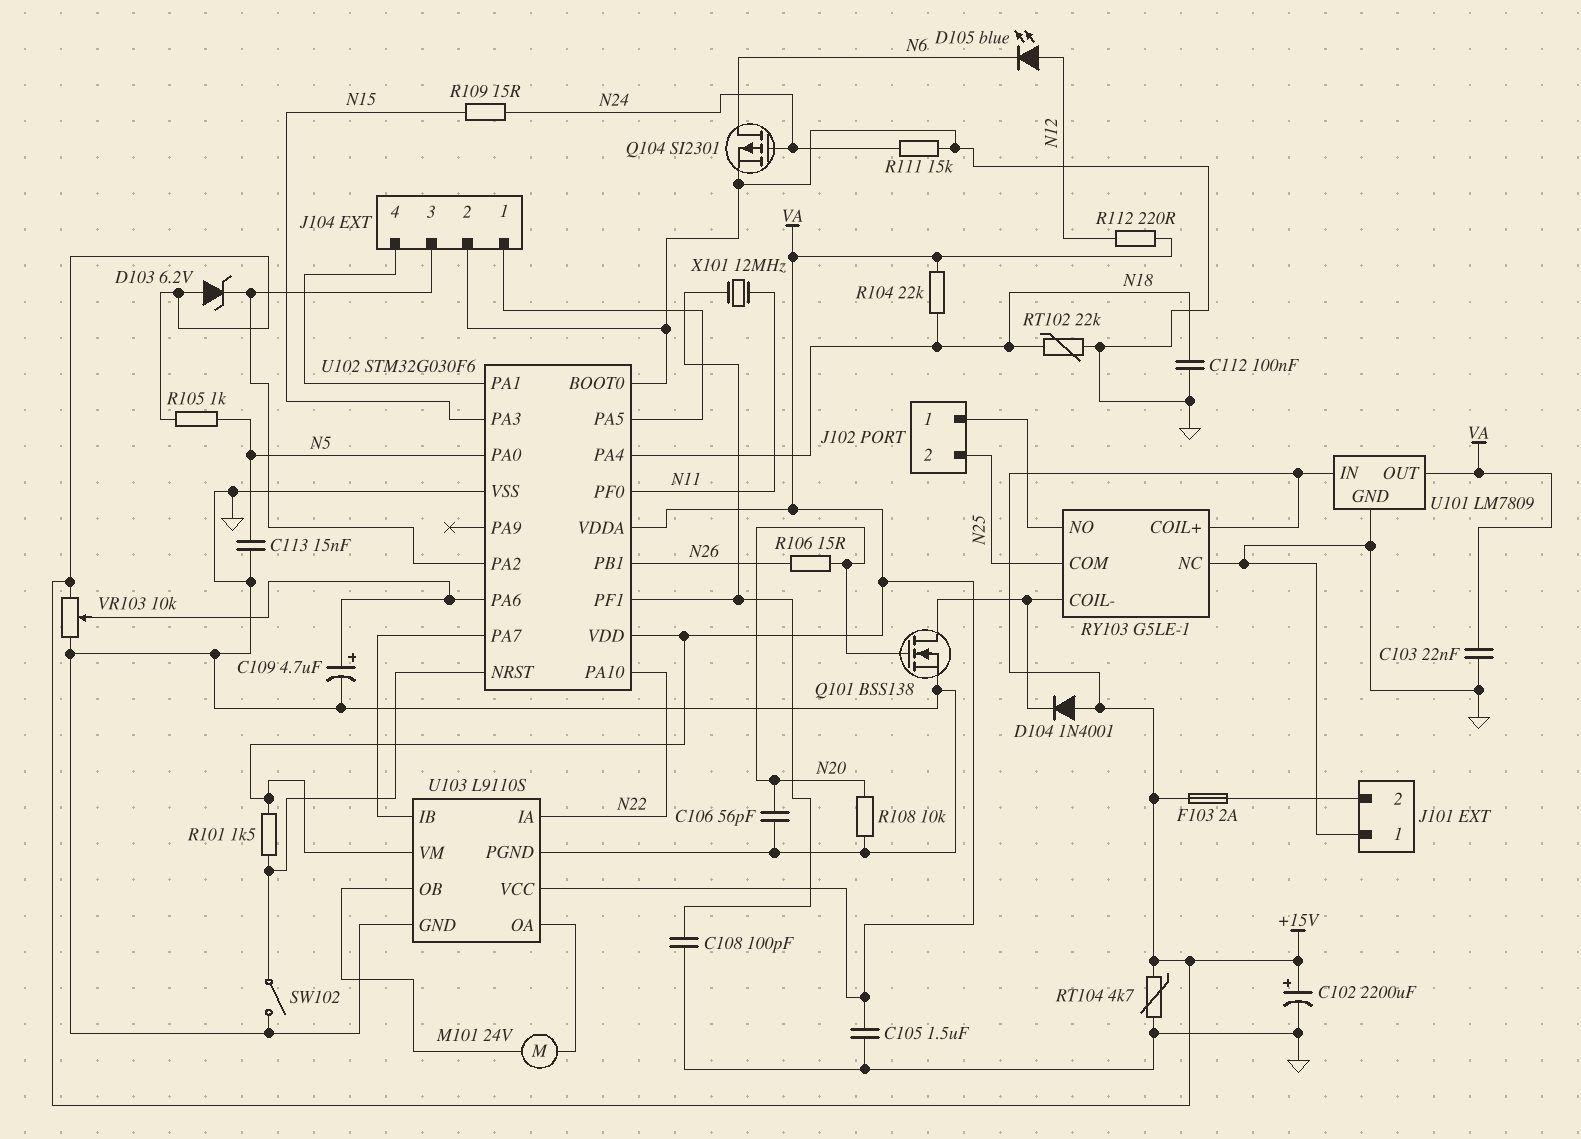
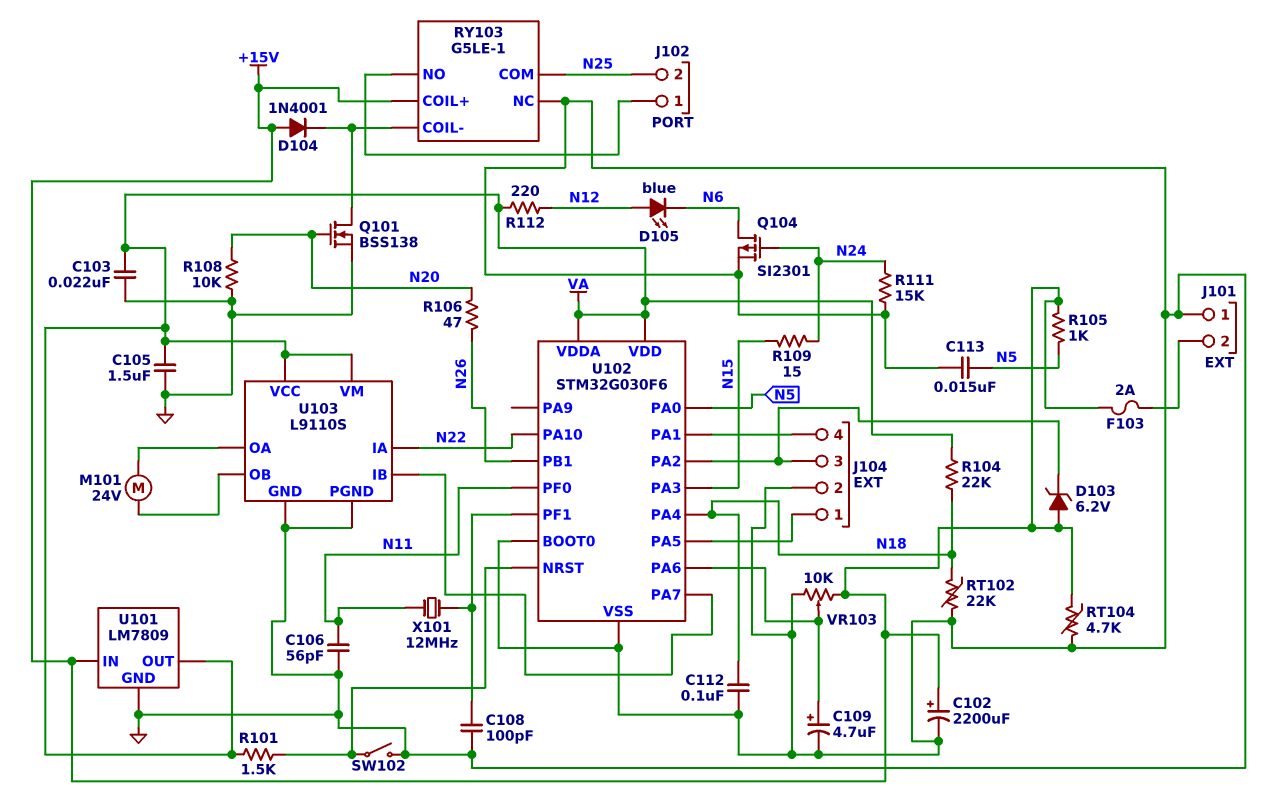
C106: 56pF (GND, N20) -> 56pF (GND, N11)
R106: 15 (N20, N26) -> 47 (N20, N26)

